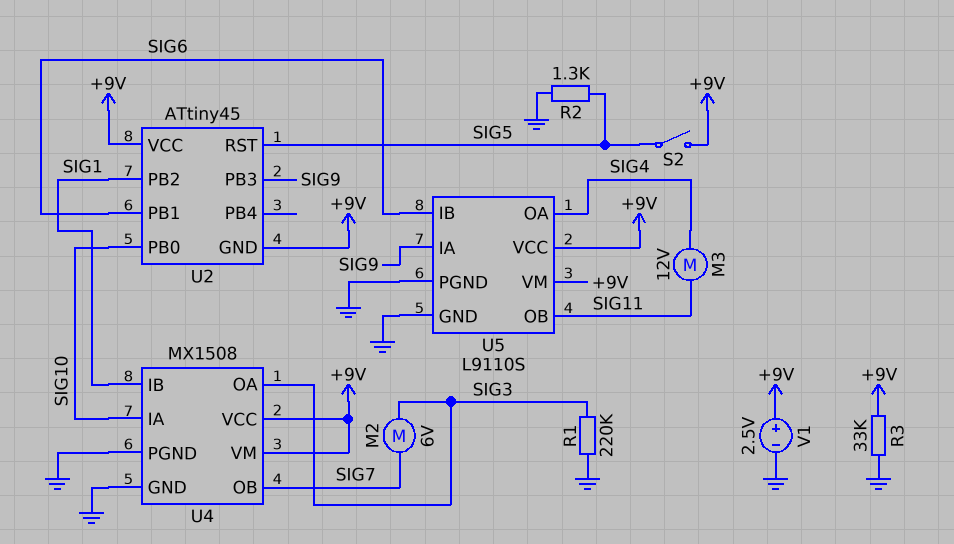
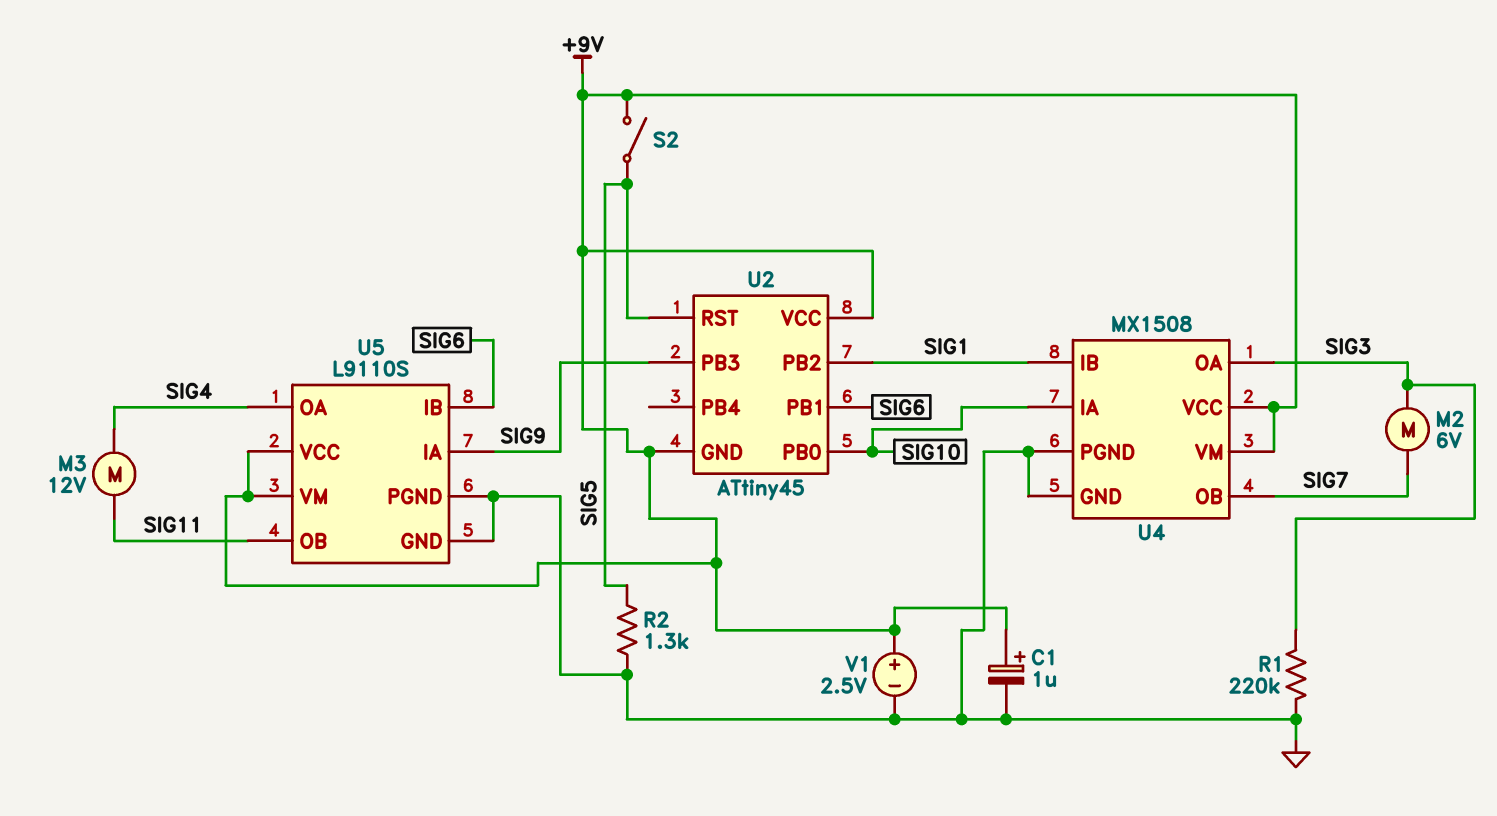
C1: none -> 1uF (plus +9V, minus GND)
R3: 33k (+9V, GND) -> none

